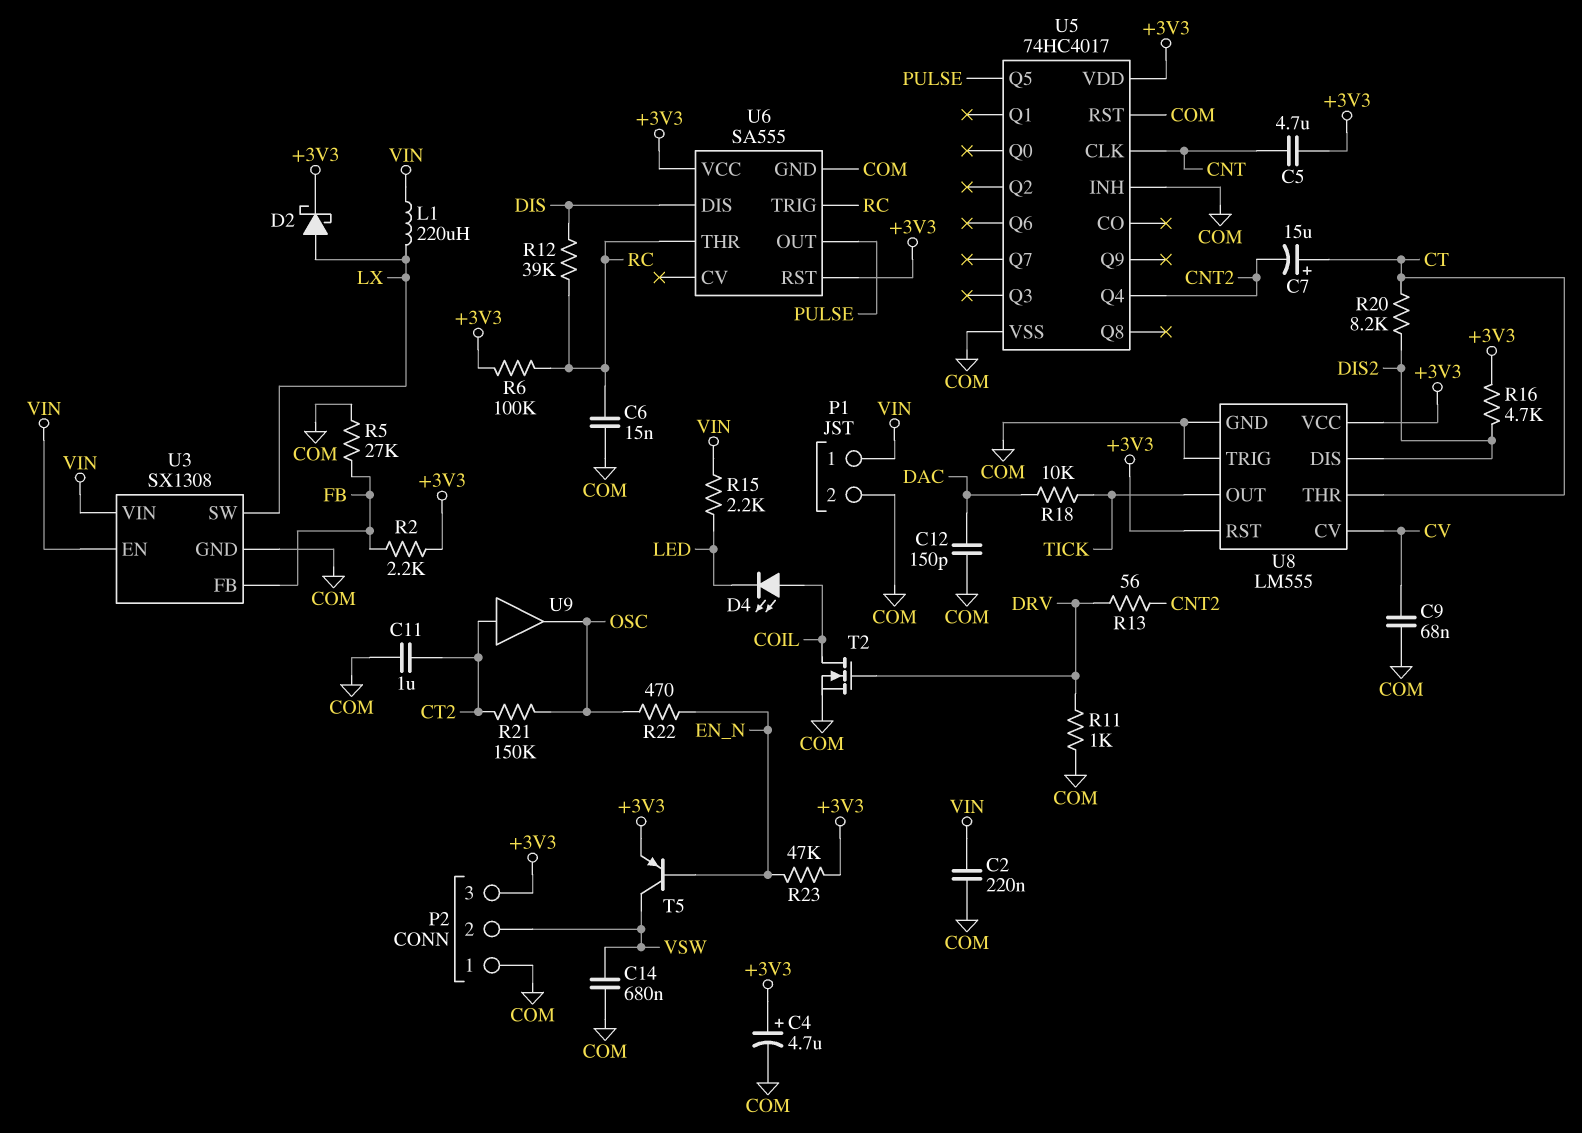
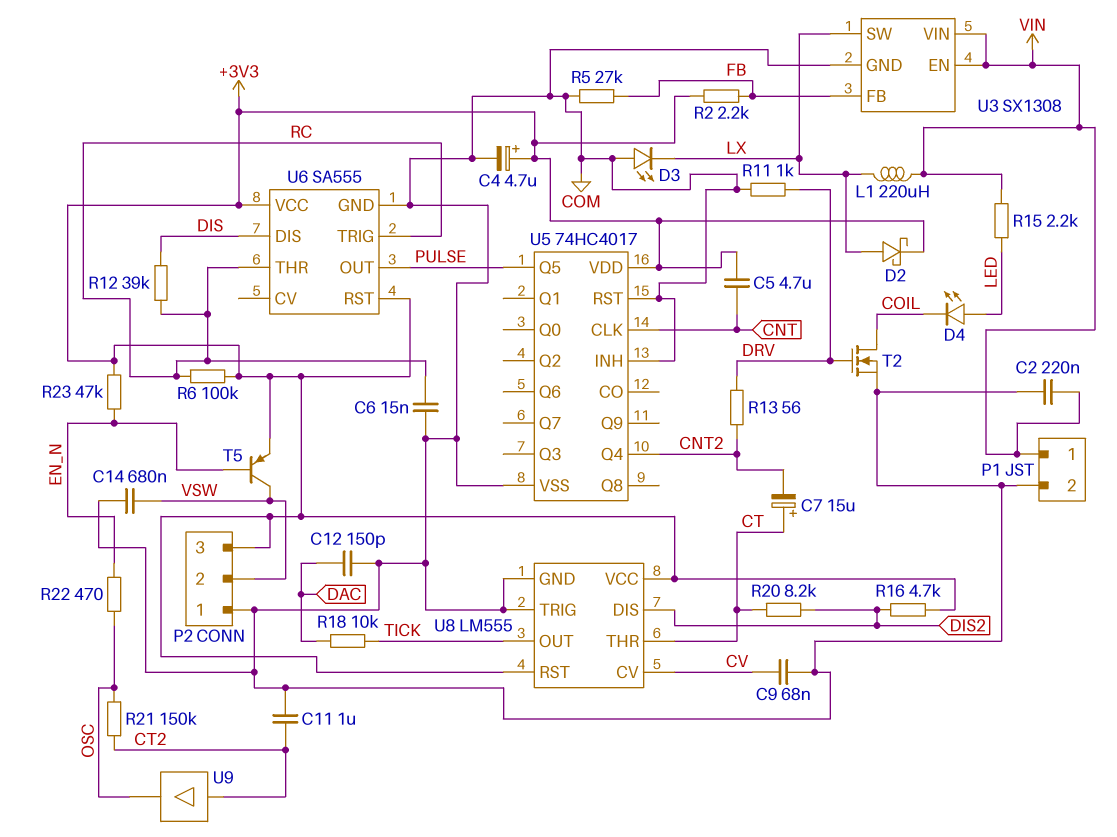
D3: none -> LED (A COM, K LX)
D4: LED (A COIL, K LED) -> LED (A LED, K COIL)

